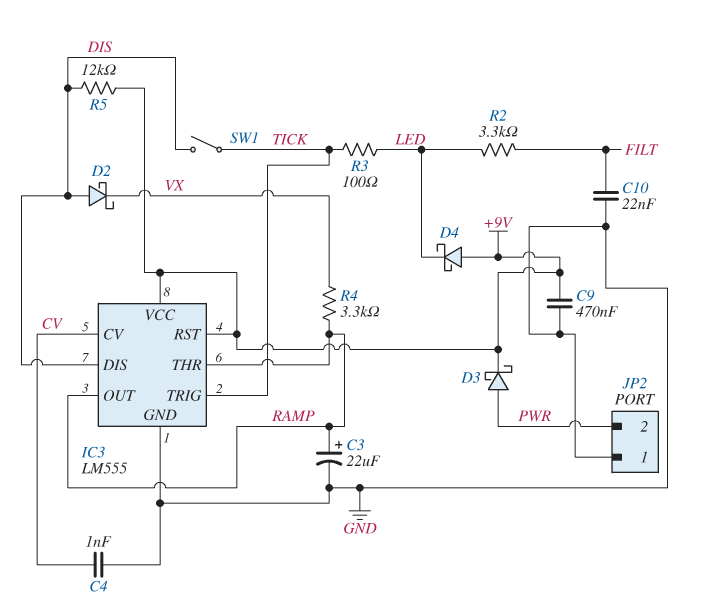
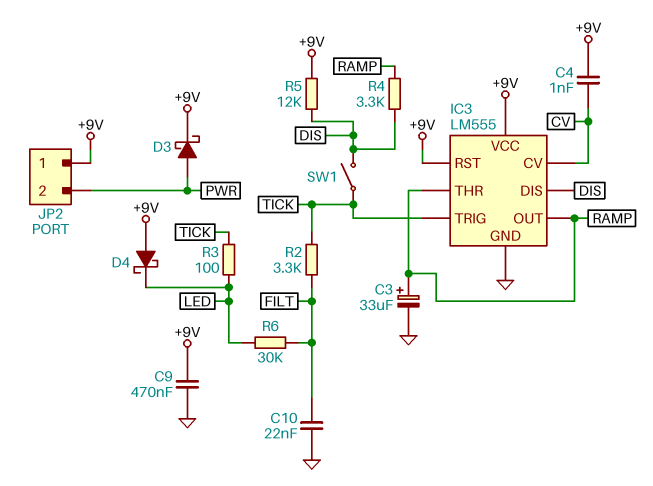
C3: 22uF (plus RAMP, minus GND) -> 33uF (plus RAMP, minus GND)
C4: 1nF (CV, GND) -> 1nF (+9V, CV)
D2: schottky (A DIS, K VX) -> none
JP2 pin 1: GND -> +9V
R2: 3.3k (FILT, LED) -> 3.3k (FILT, TICK)
R4: 3.3k (RAMP, VX) -> 3.3k (DIS, RAMP)
R6: none -> 30k (FILT, LED)

